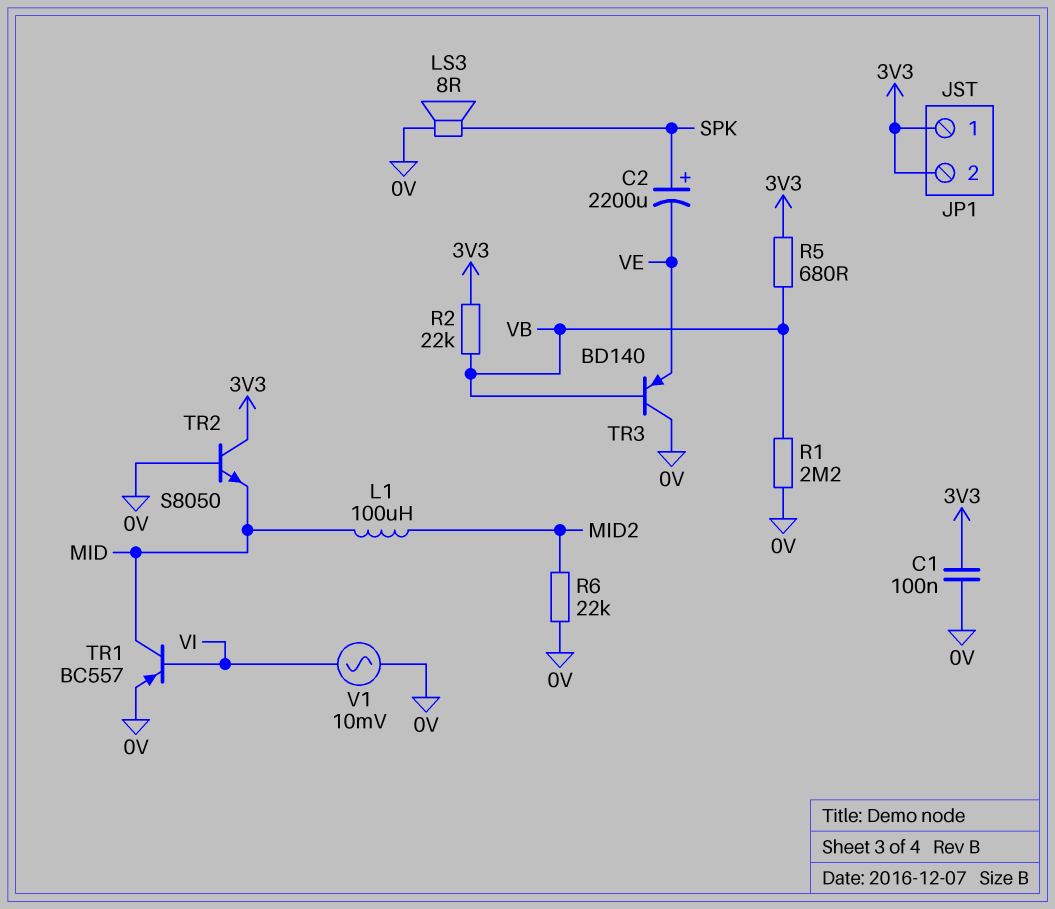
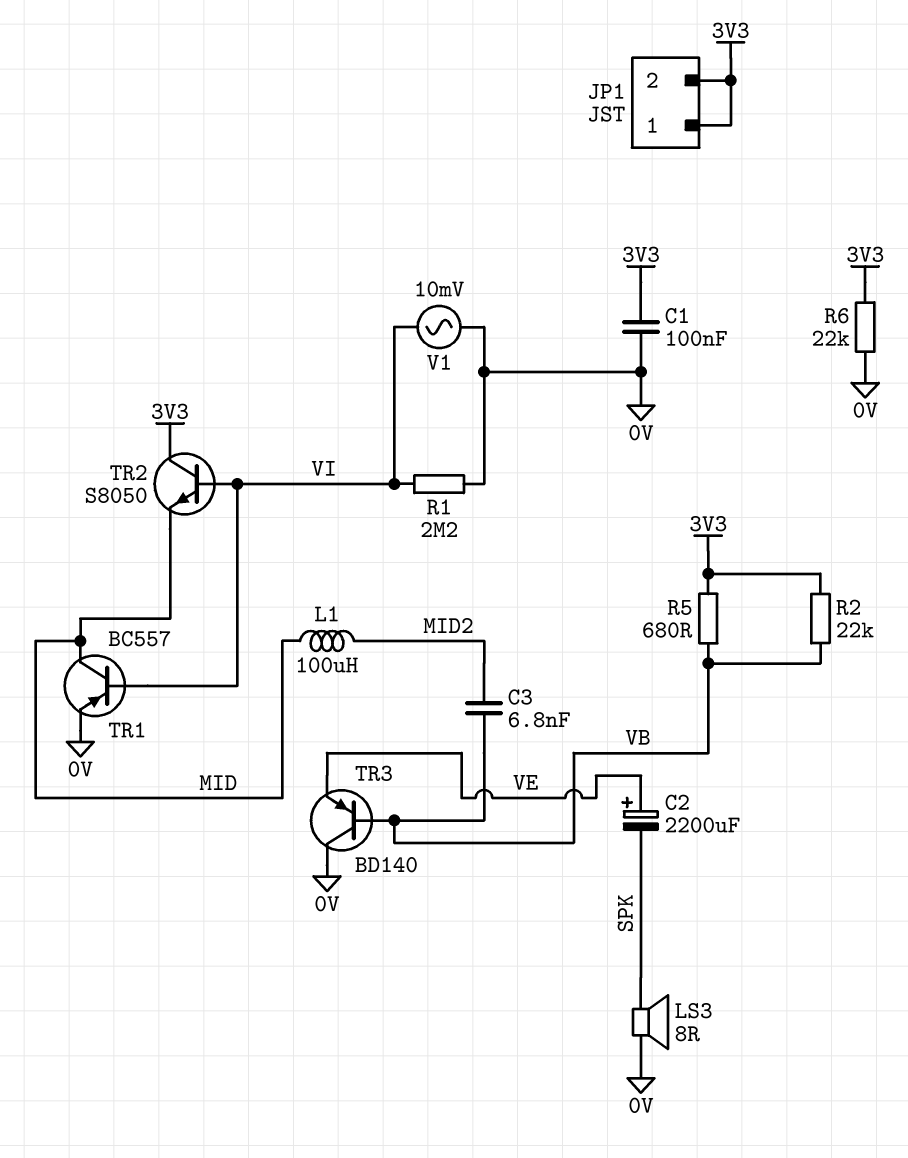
C2: 2200uF (plus SPK, minus VE) -> 2200uF (plus VE, minus SPK)
C3: none -> 6.8nF (MID2, VB)
R1: 2.2M (0V, VB) -> 2.2M (0V, VI)
R6: 22k (0V, MID2) -> 22k (0V, 3V3)
TR2: NPN S8050 (B 0V, C 3V3, E MID) -> NPN S8050 (B VI, C 3V3, E MID)

